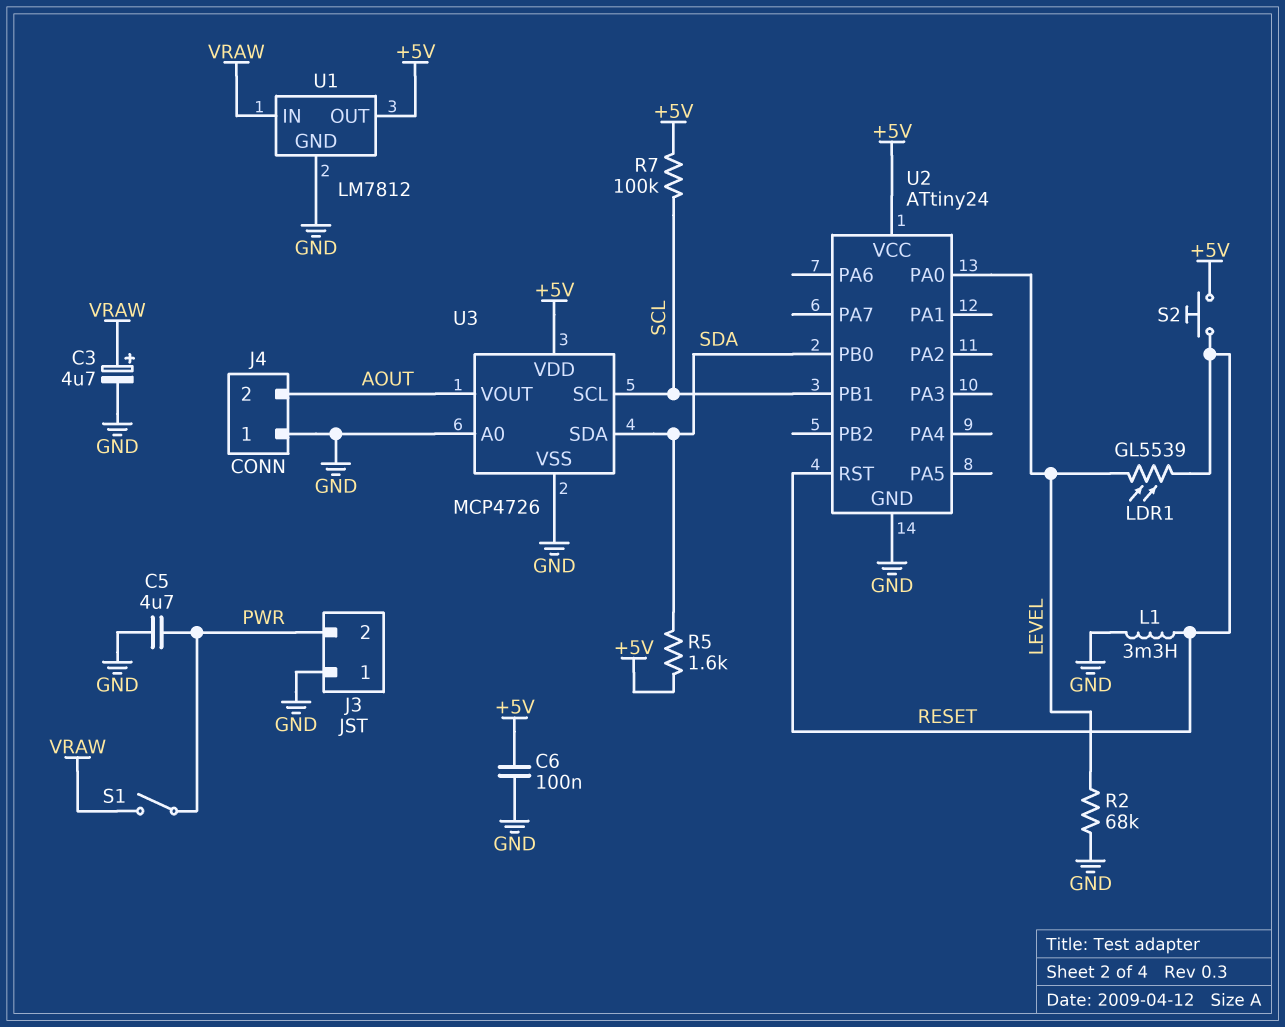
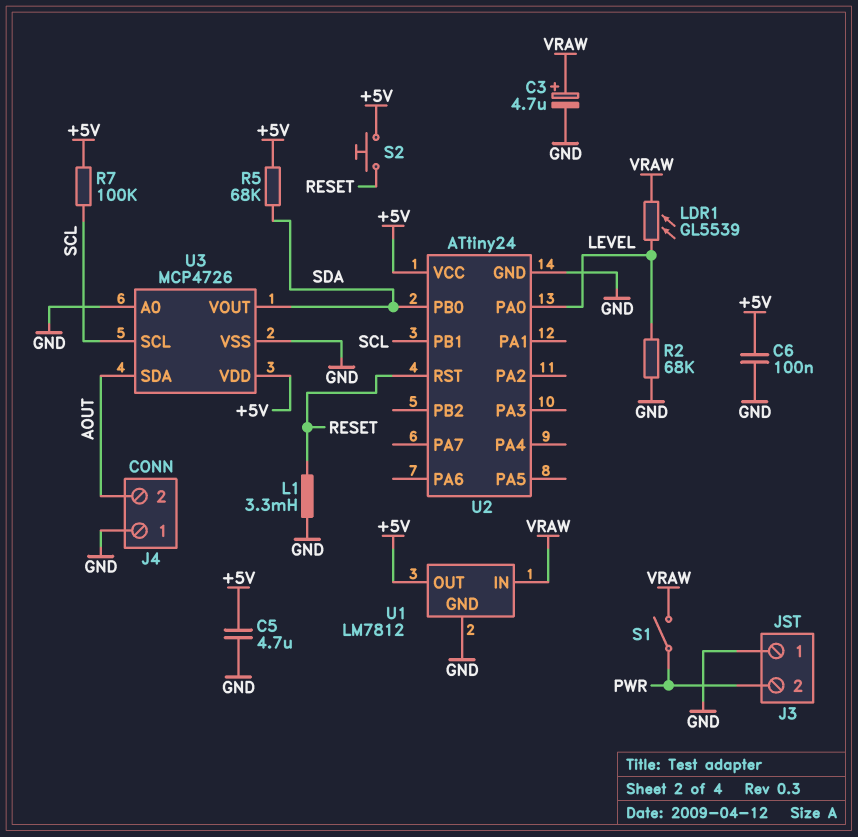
C5: 4.7uF (GND, PWR) -> 4.7uF (+5V, GND)
LDR1: GL5539 (LEVEL, RESET) -> GL5539 (LEVEL, VRAW)
R5: 1.6k (+5V, SDA) -> 68k (+5V, SDA)
U3 pin SDA: SDA -> AOUT
U3 pin VOUT: AOUT -> SDA

